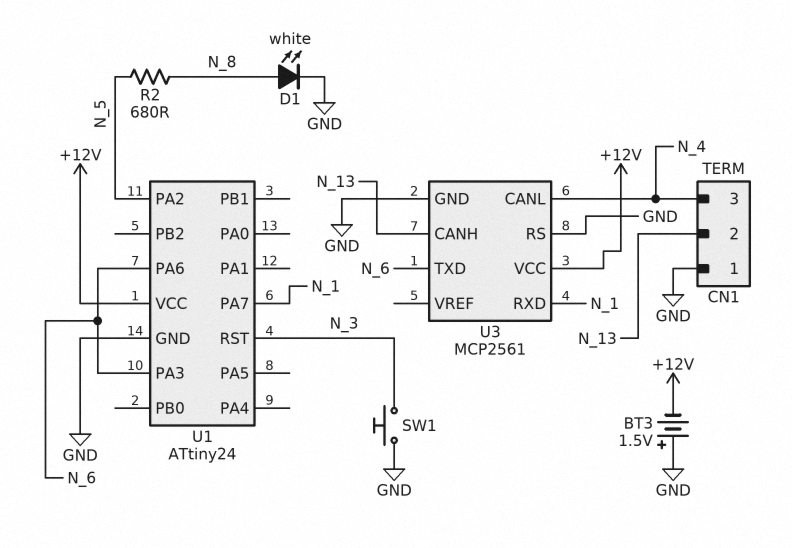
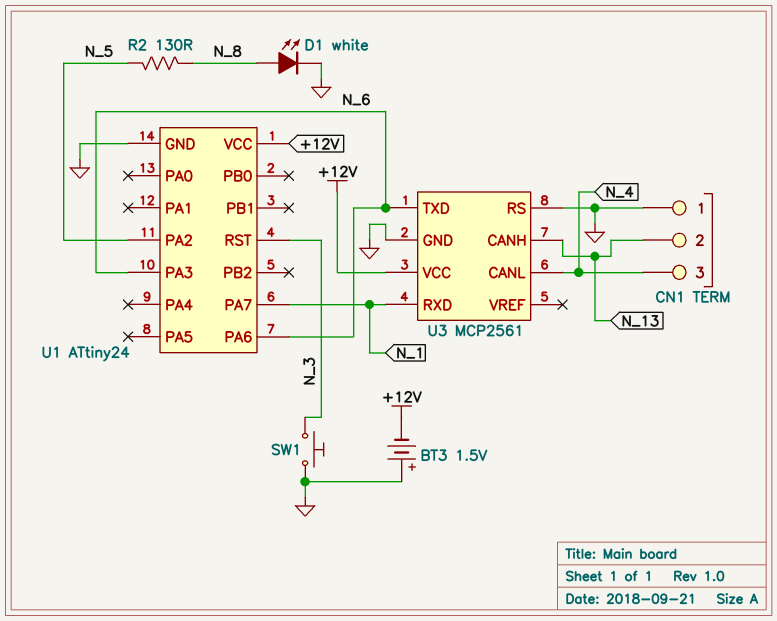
R2: 680 (N_5, N_8) -> 130 (N_5, N_8)

